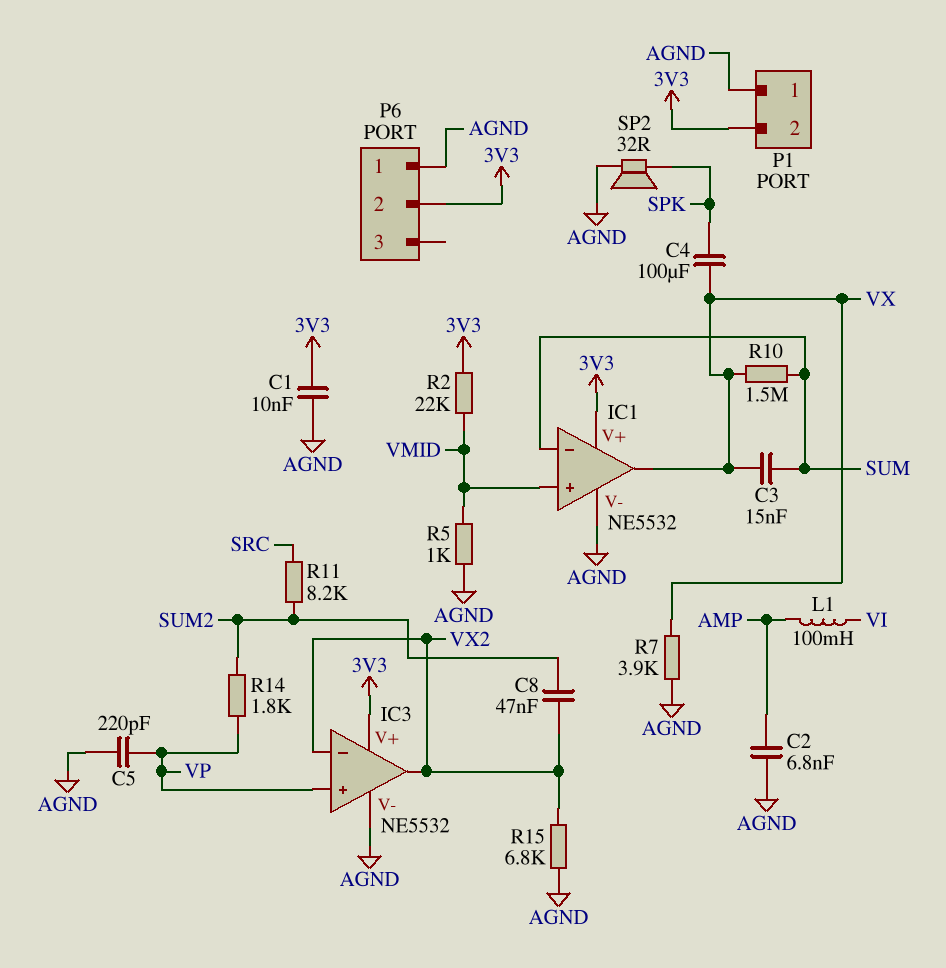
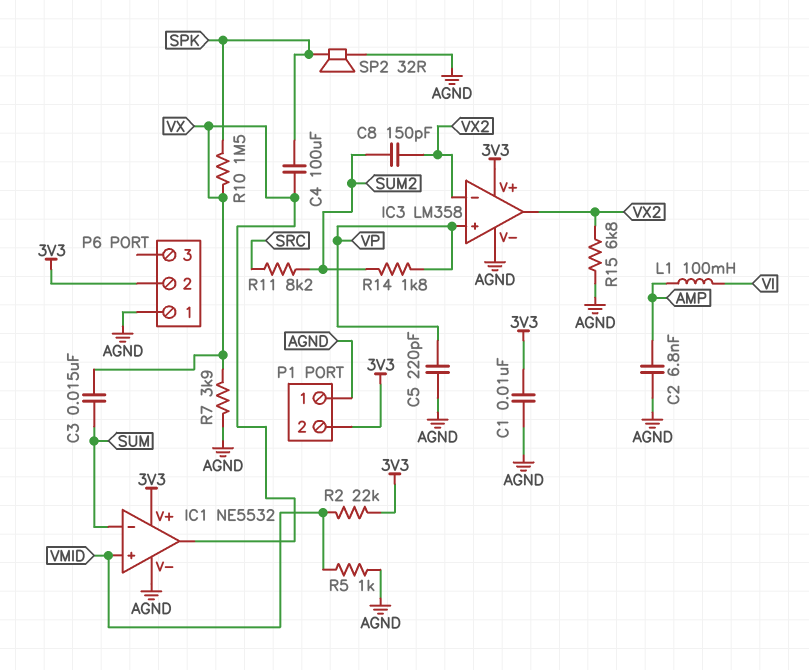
C8: 47nF (SUM2, VX2) -> 150pF (SUM2, VX2)
IC3: NE5532 -> LM358
R10: 1.5M (SUM, VX) -> 1.5M (SPK, VX)

